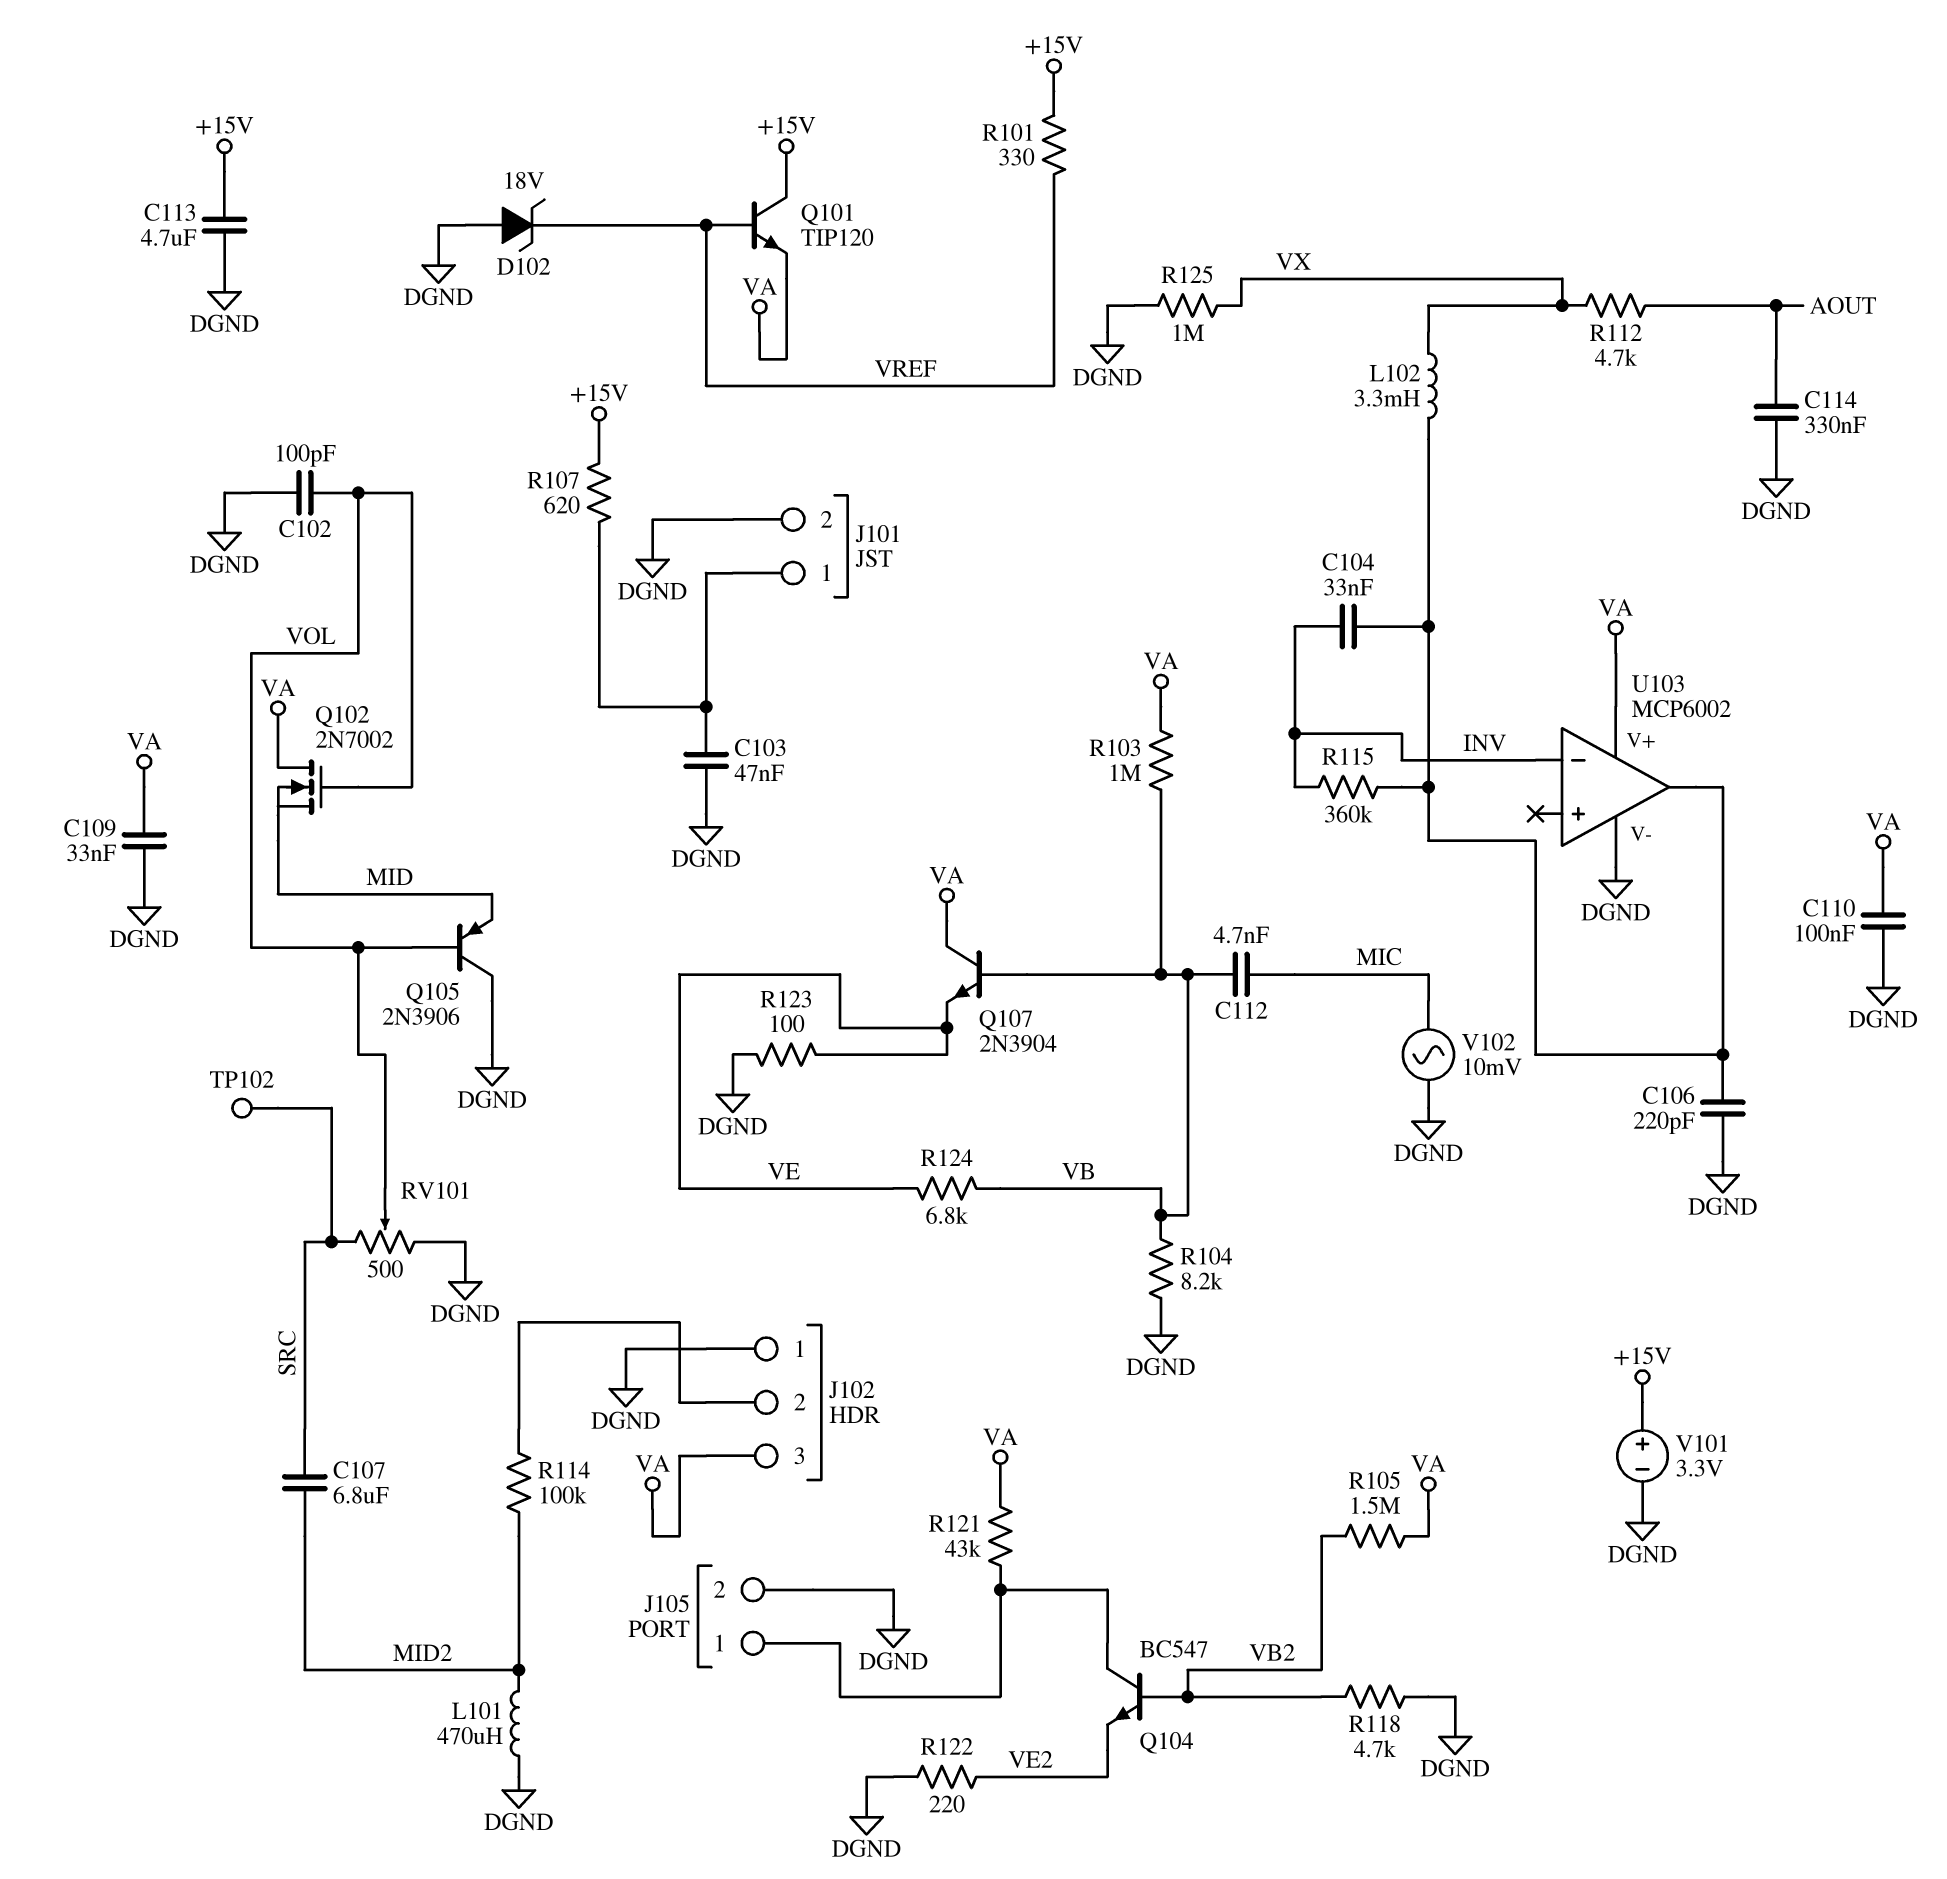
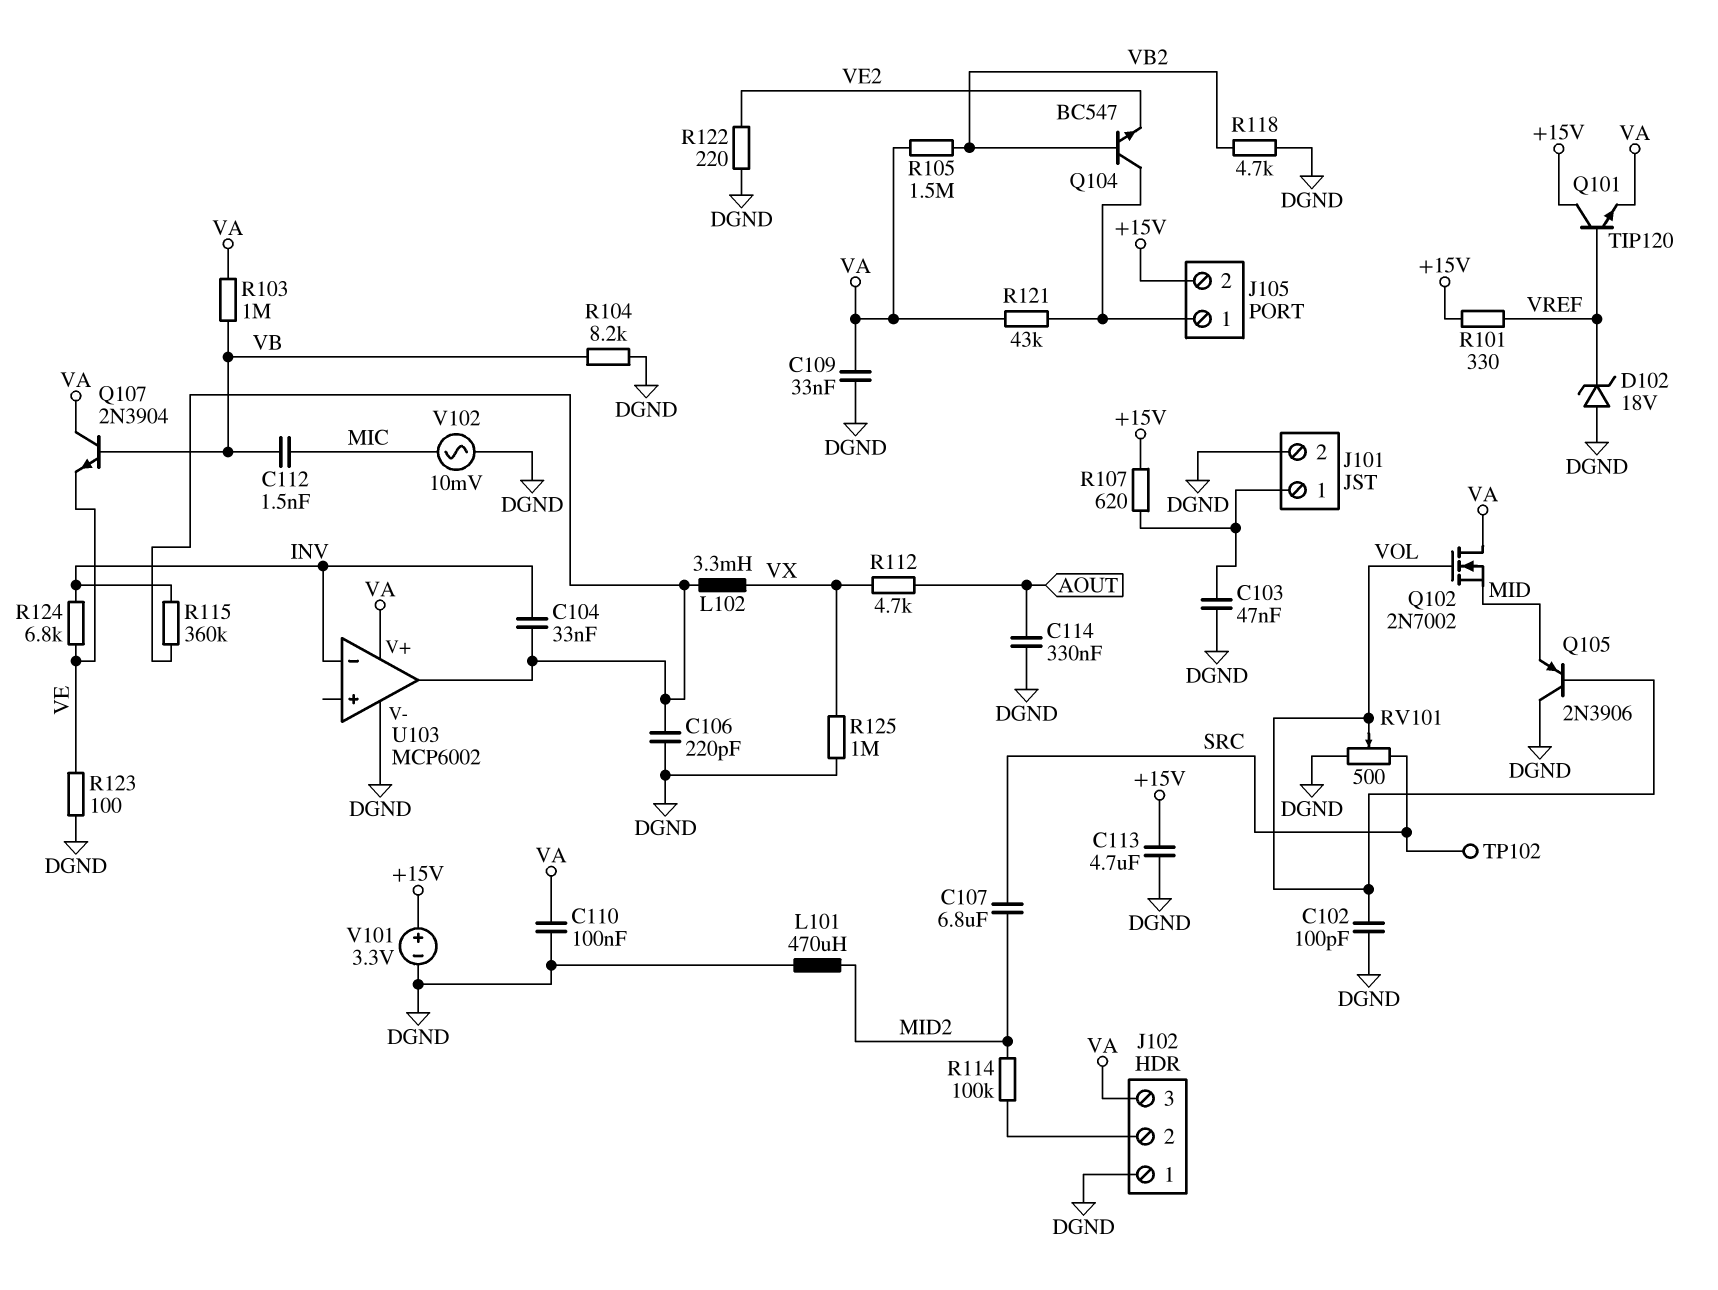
C112: 4.7nF (MIC, VB) -> 1.5nF (MIC, VB)
J105 pin 2: DGND -> +15V
R124: 6.8k (VB, VE) -> 6.8k (INV, VE)

